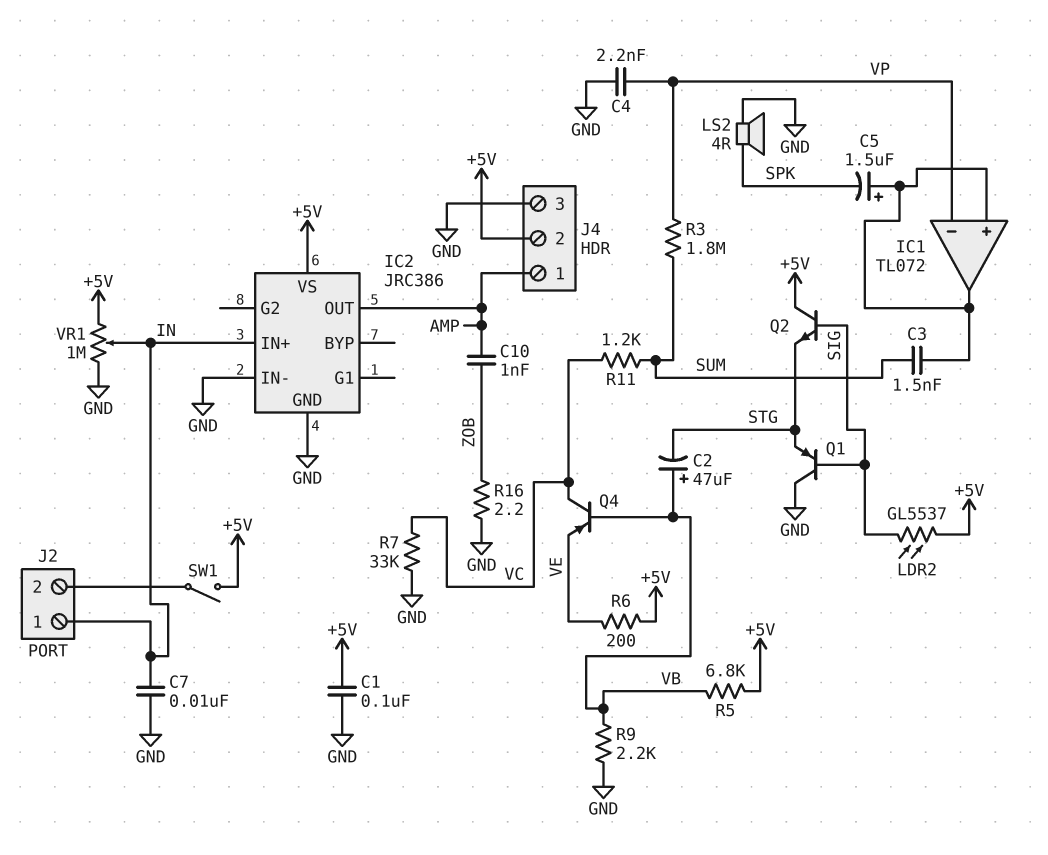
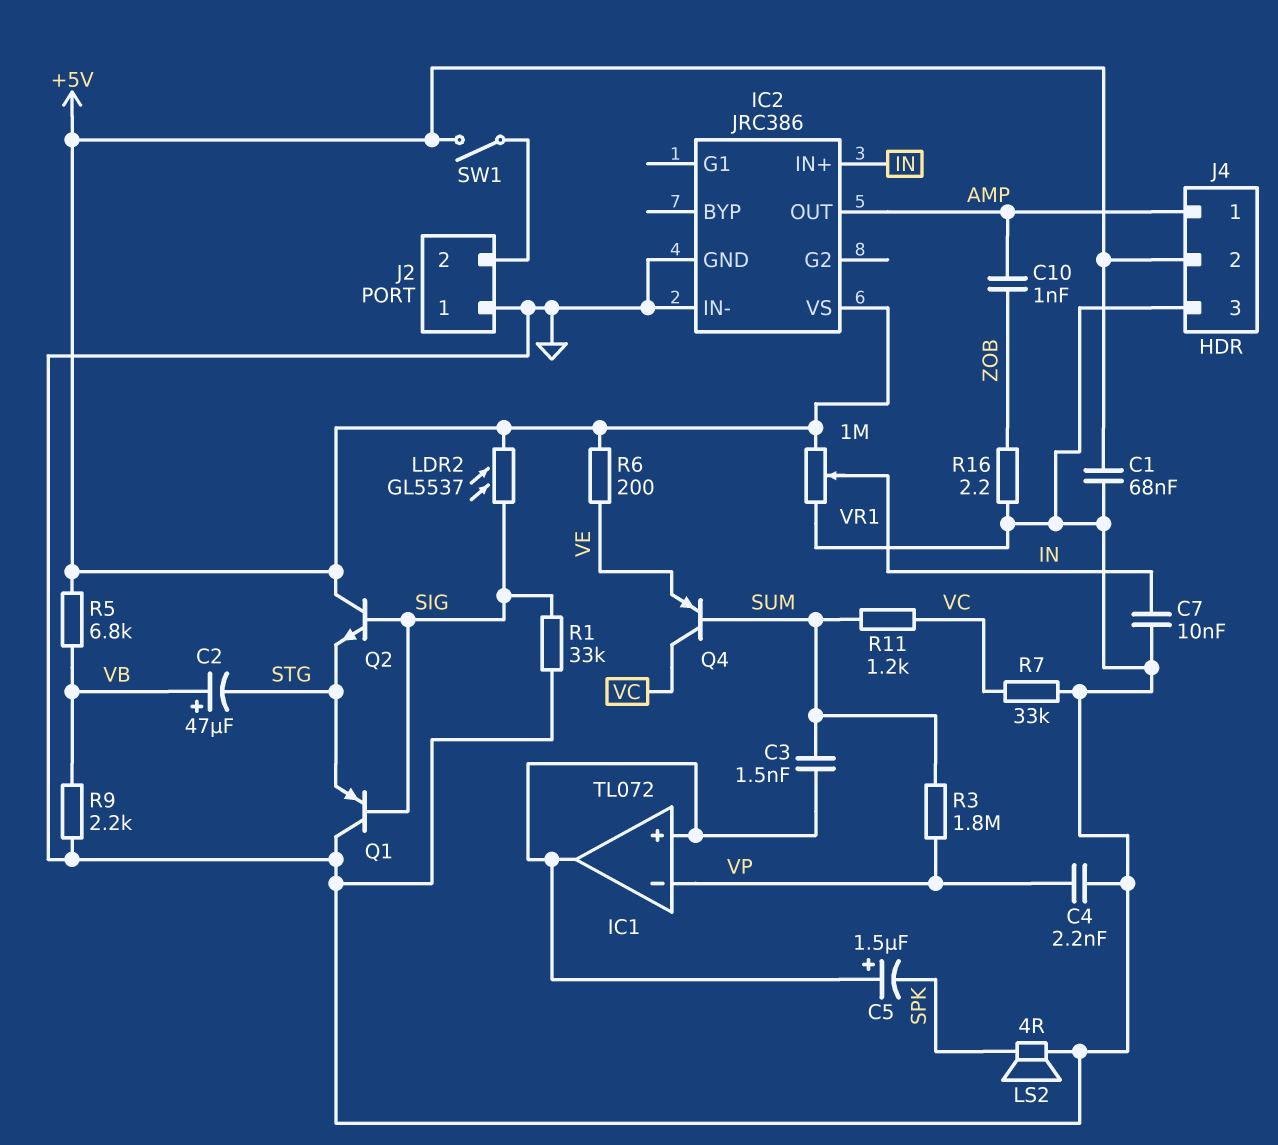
C1: 100nF (+5V, GND) -> 68nF (+5V, GND)
J2 pin 1: IN -> GND
Q4: PNP (B VB, C VC, E VE) -> PNP (B SUM, C VC, E VE)
R1: none -> 33k (GND, SIG)

